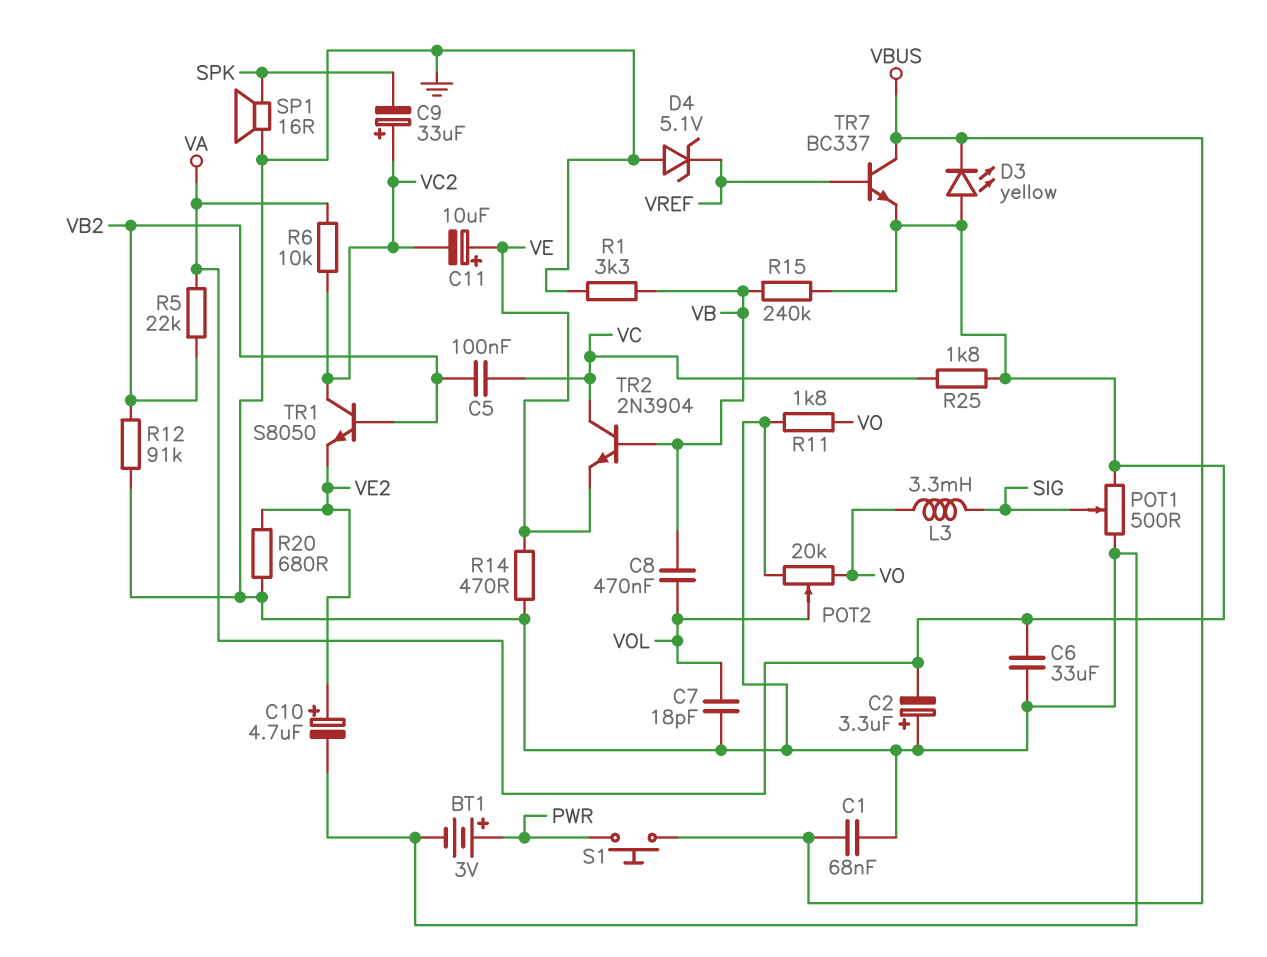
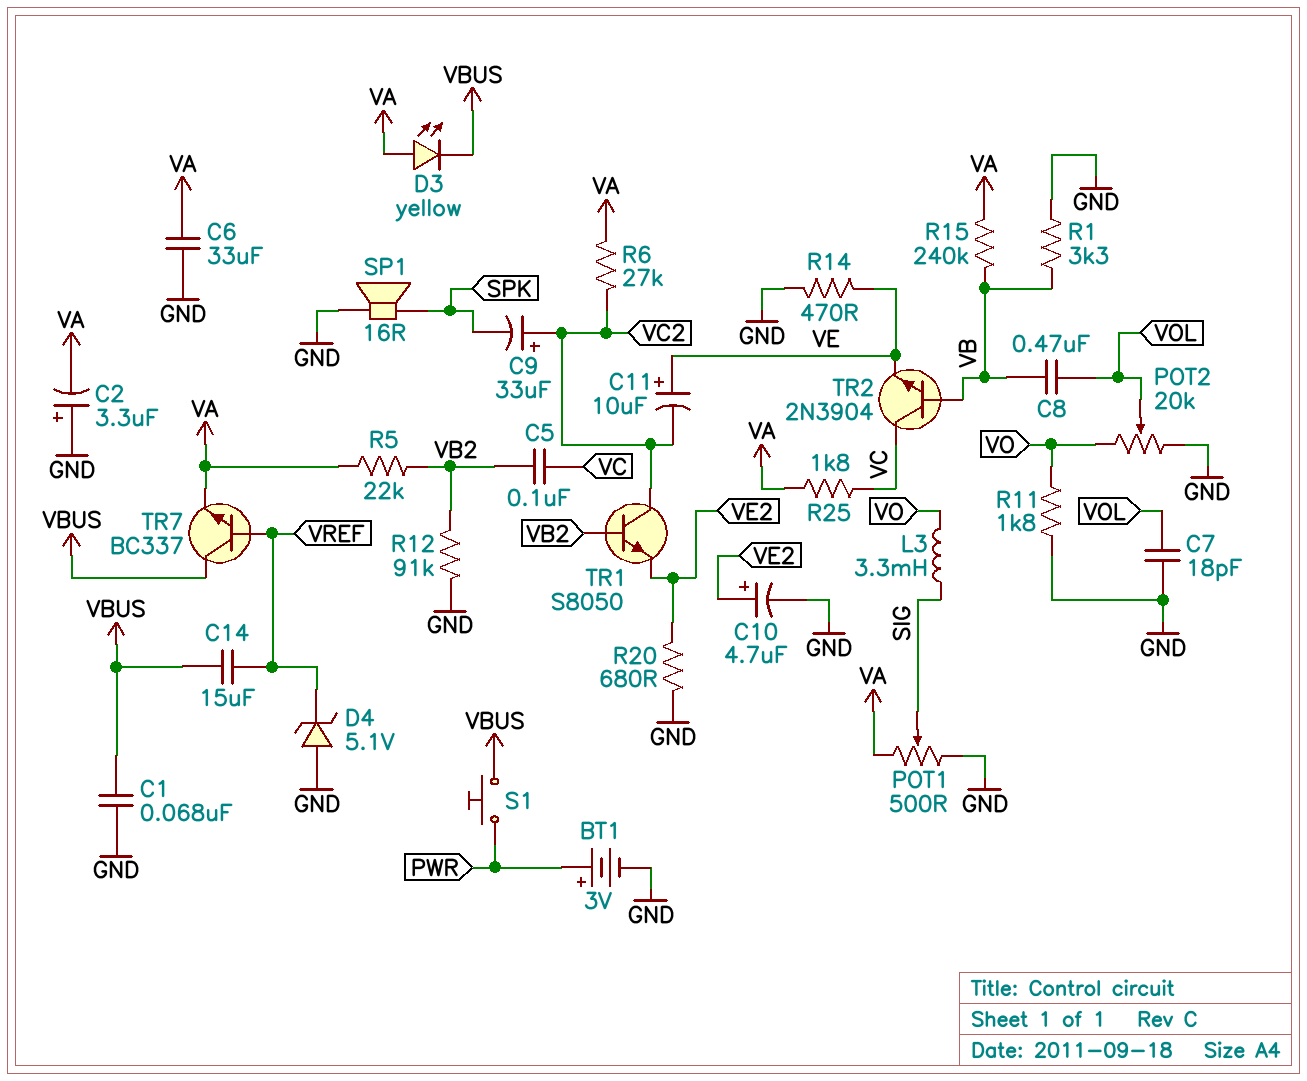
C14: none -> 15uF (VBUS, VREF)
R6: 10k (VA, VC2) -> 27k (VA, VC2)

